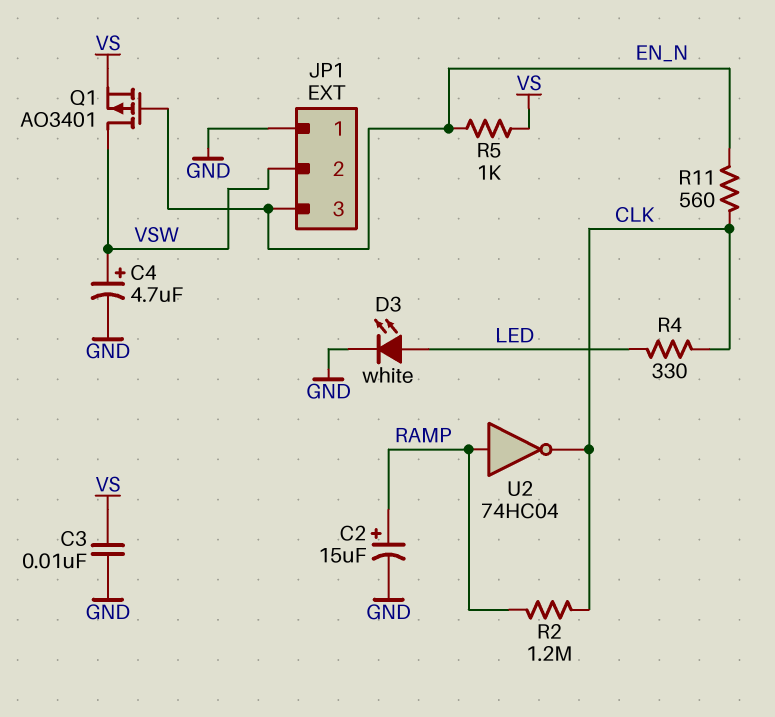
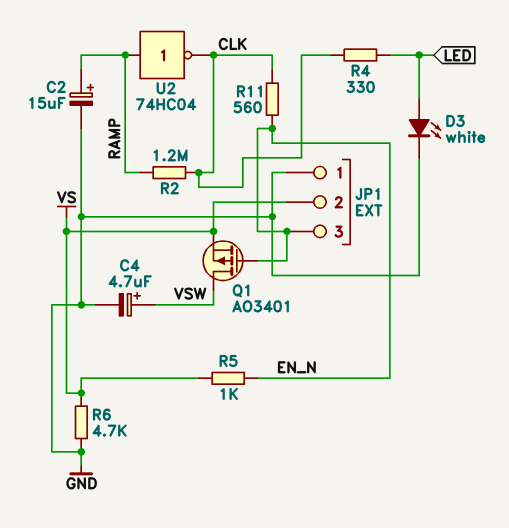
C3: 10nF (GND, VS) -> none
JP1 pin 2: VSW -> VS
R6: none -> 4.7k (GND, VS)

